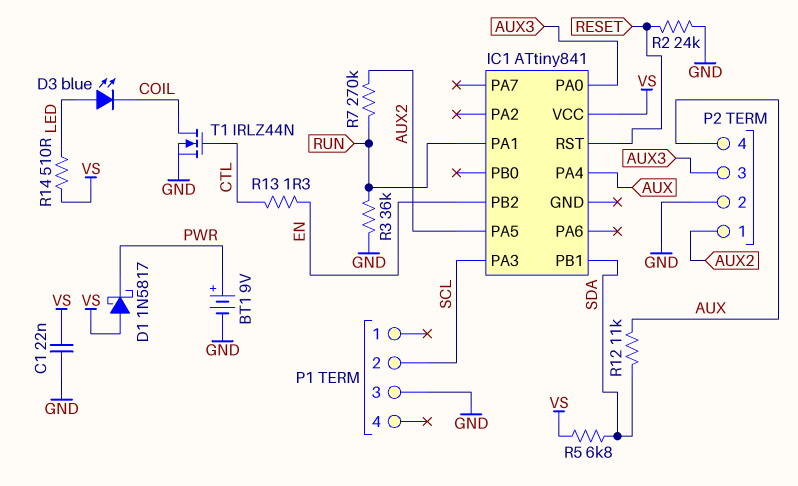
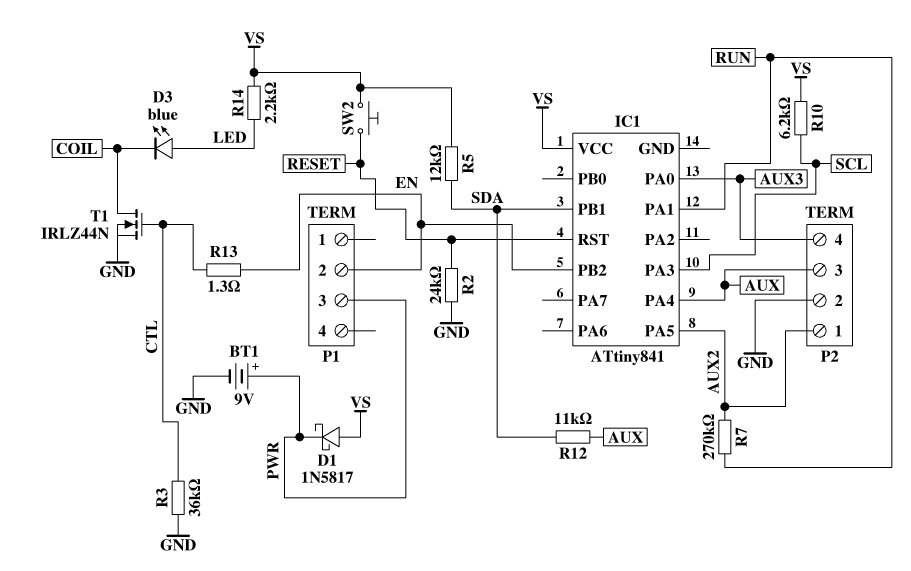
C1: 22nF (GND, VS) -> none
P1 pin 2: SCL -> EN
P1 pin 3: GND -> PWR
P2 pin 3: AUX3 -> AUX
P2 pin 4: AUX -> AUX3
R3: 36k (GND, RUN) -> 36k (CTL, GND)
R5: 6.8k (SDA, VS) -> 12k (SDA, VS)
R10: none -> 6.2k (SCL, VS)
R14: 510 (LED, VS) -> 2.2k (LED, VS)
SW2: none -> button (RESET, VS)

